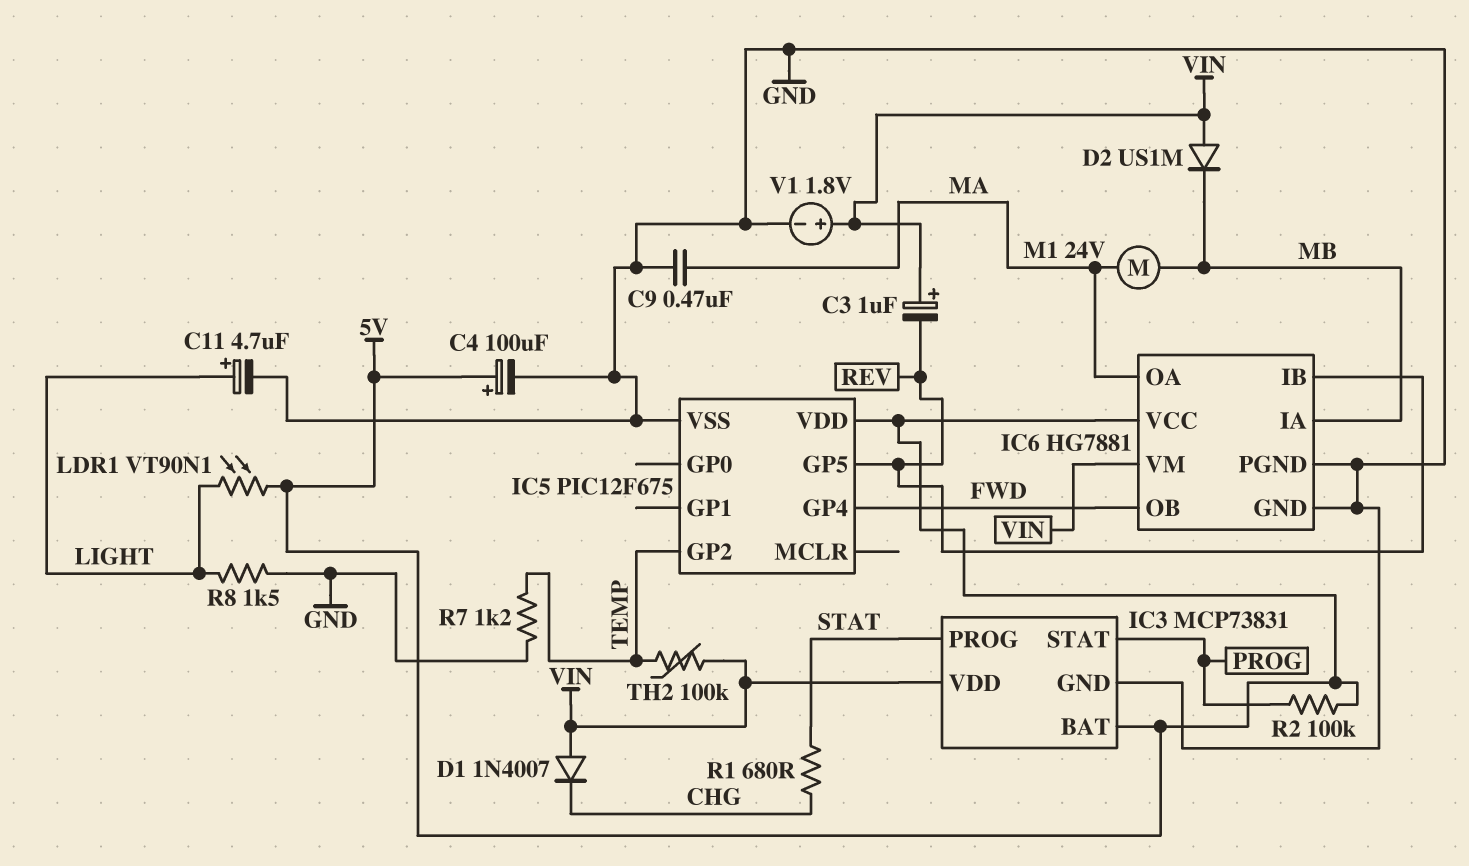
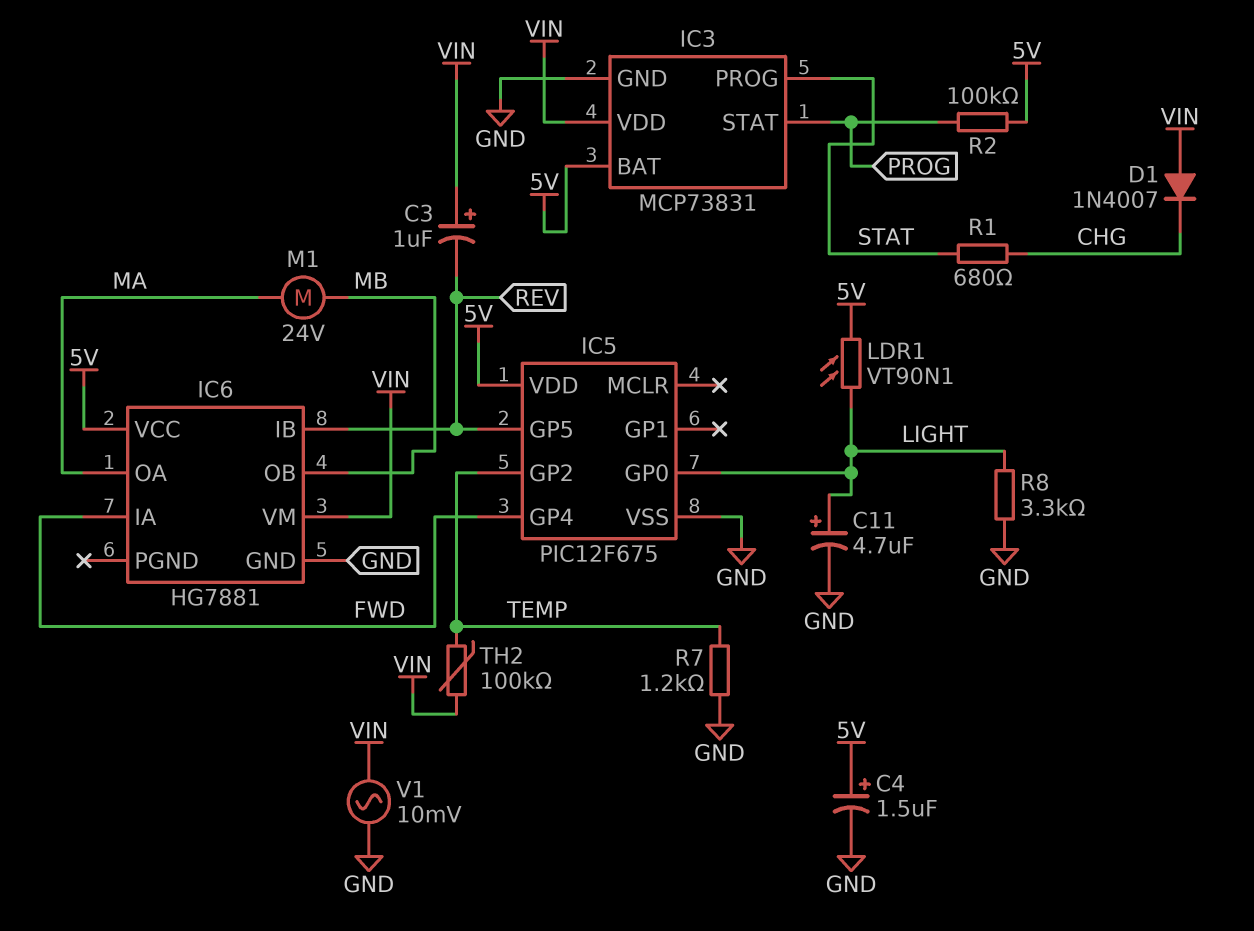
C4: 100uF (plus 5V, minus GND) -> 1.5uF (plus 5V, minus GND)
C9: 470nF (GND, MA) -> none
D2: diode US1M (A VIN, K MB) -> none
IC5 pin GP0: none -> LIGHT
IC6 pin IA: MB -> FWD
IC6 pin OB: FWD -> MB
IC6 pin PGND: GND -> none
R8: 1.5k (GND, LIGHT) -> 3.3k (GND, LIGHT)
V1: 1.8V (plus VIN, minus GND) -> AC 10mV (GND, VIN)

